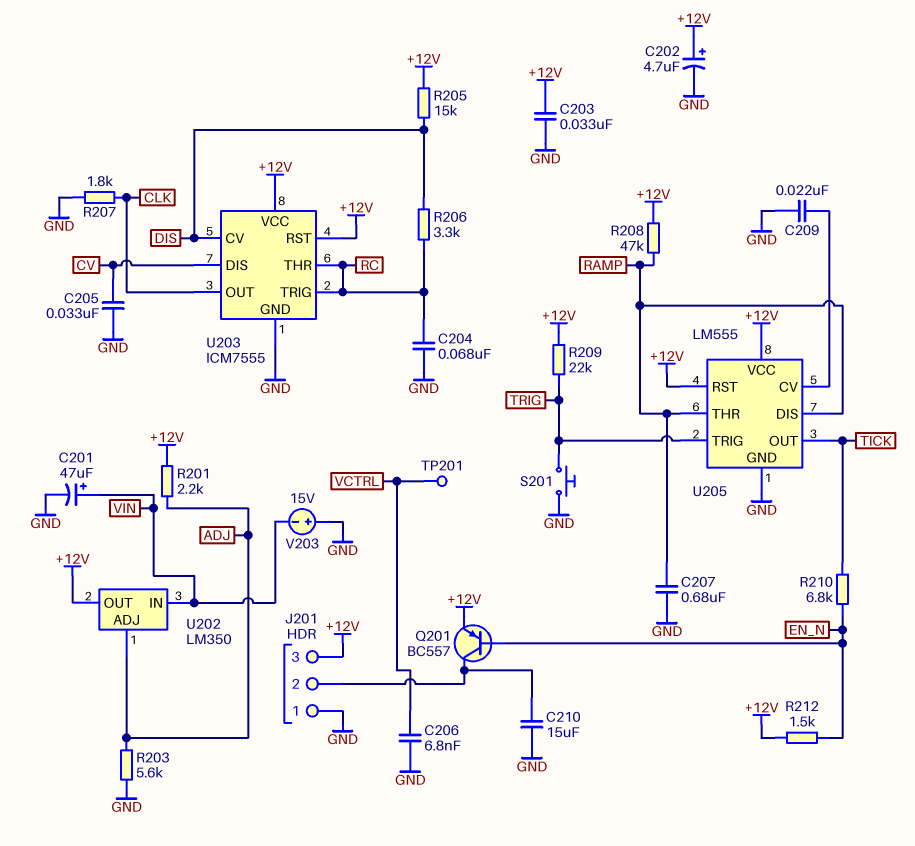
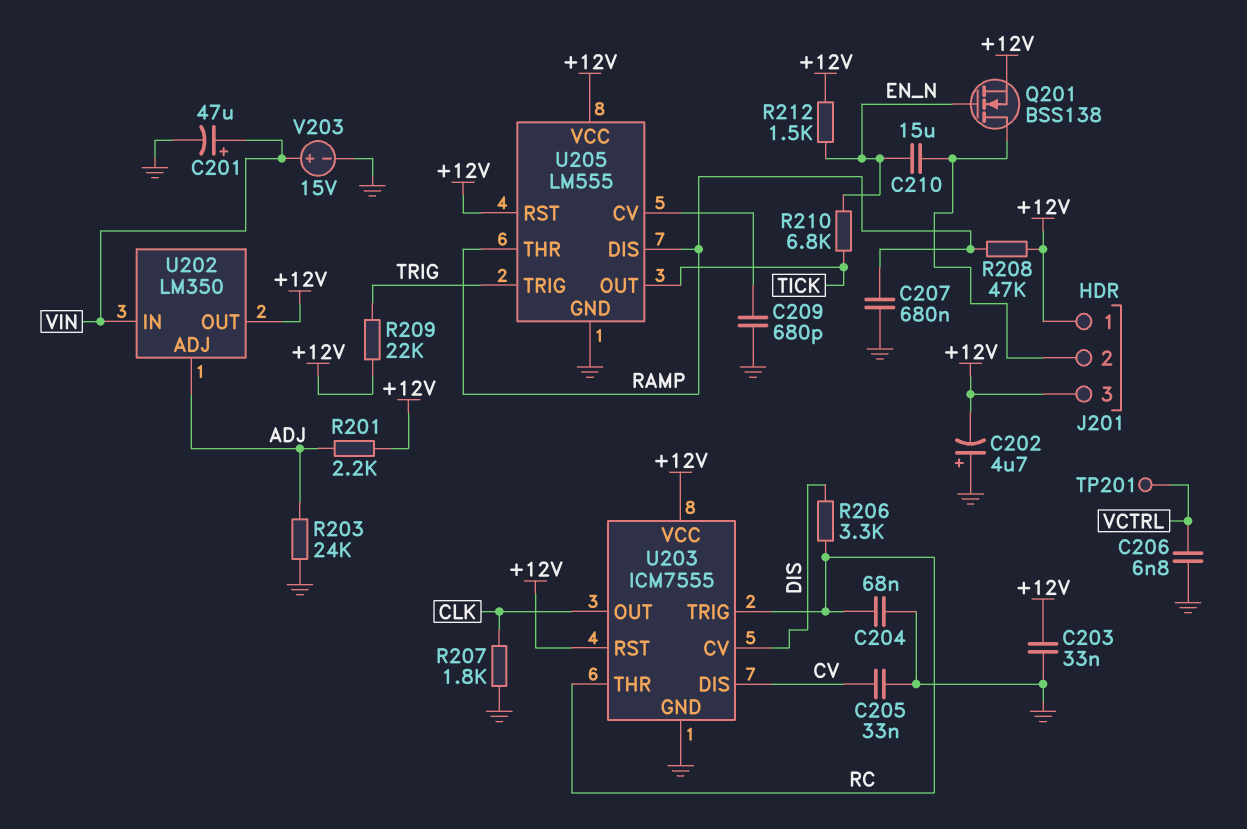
C202: 4.7uF (plus +12V, minus GND) -> 4.7uF (plus GND, minus +12V)
C209: 22nF (GND, U205/CV) -> 680pF (GND, U205/CV)
C210: 15uF (GND, J201/2) -> 15uF (EN_N, J201/2)
J201 pin 1: GND -> +12V
Q201: PNP BC557 (B EN_N, C J201/2, E +12V) -> NMOS BSS138 (G EN_N, D J201/2, S +12V)
R203: 5.6k (ADJ, GND) -> 24k (ADJ, GND)
R205: 15k (+12V, DIS) -> none
S201: button (GND, TRIG) -> none
V203: 15V (plus GND, minus VIN) -> 15V (plus VIN, minus GND)

